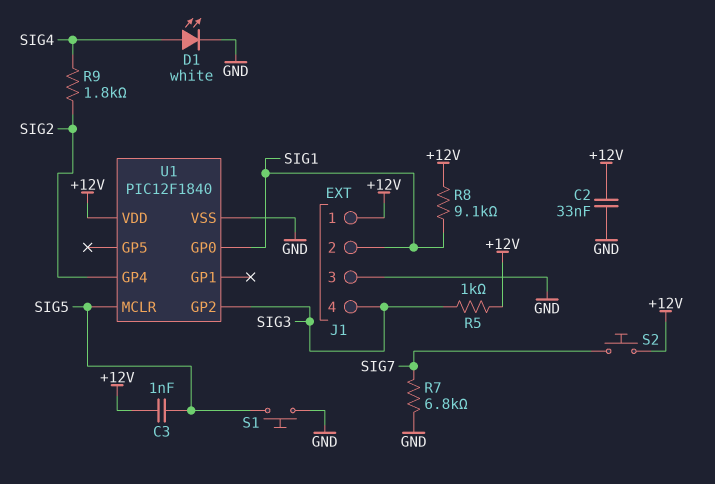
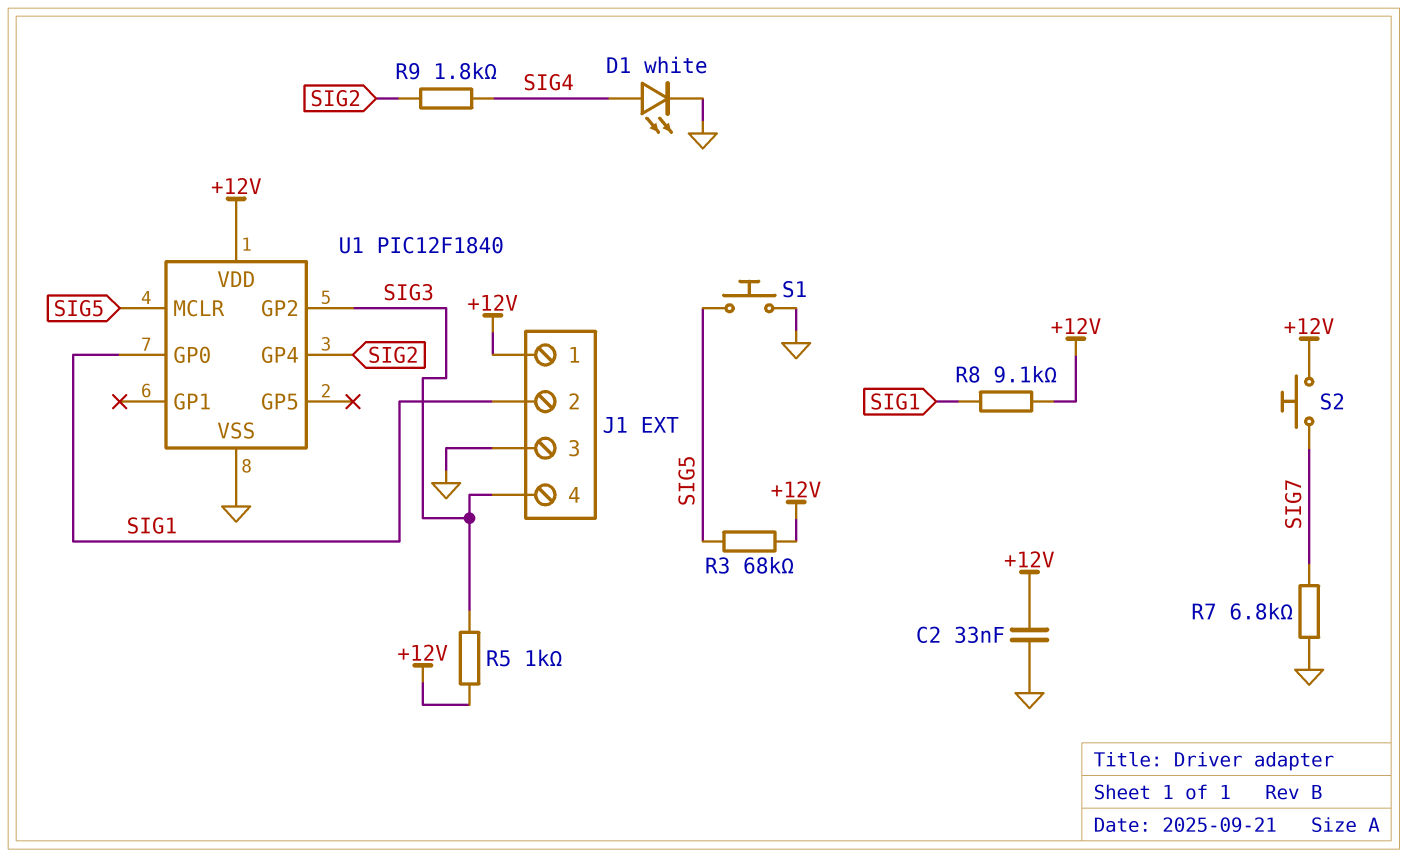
C3: 1nF (+12V, SIG5) -> none
R3: none -> 68k (+12V, SIG5)

